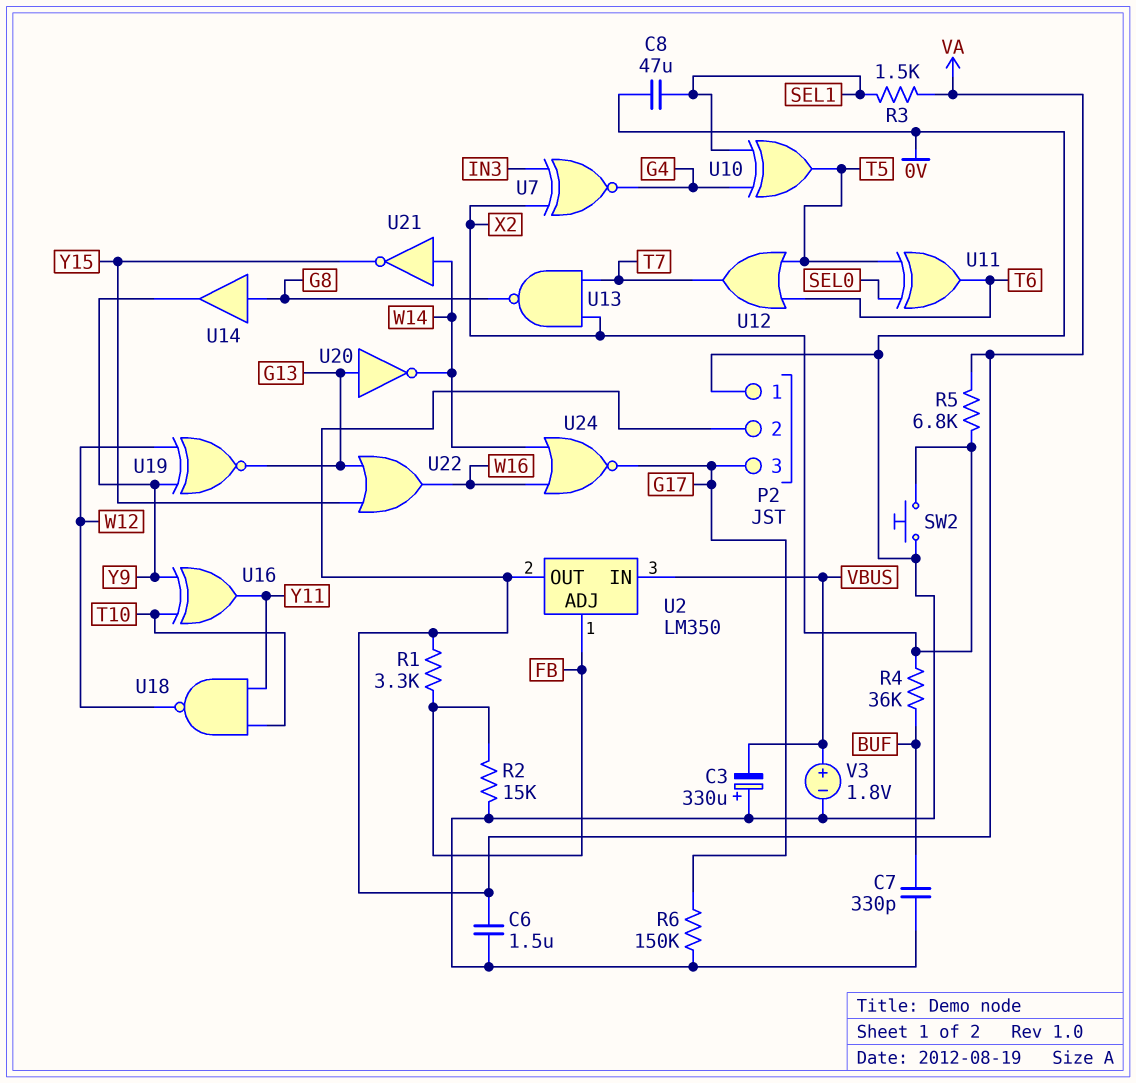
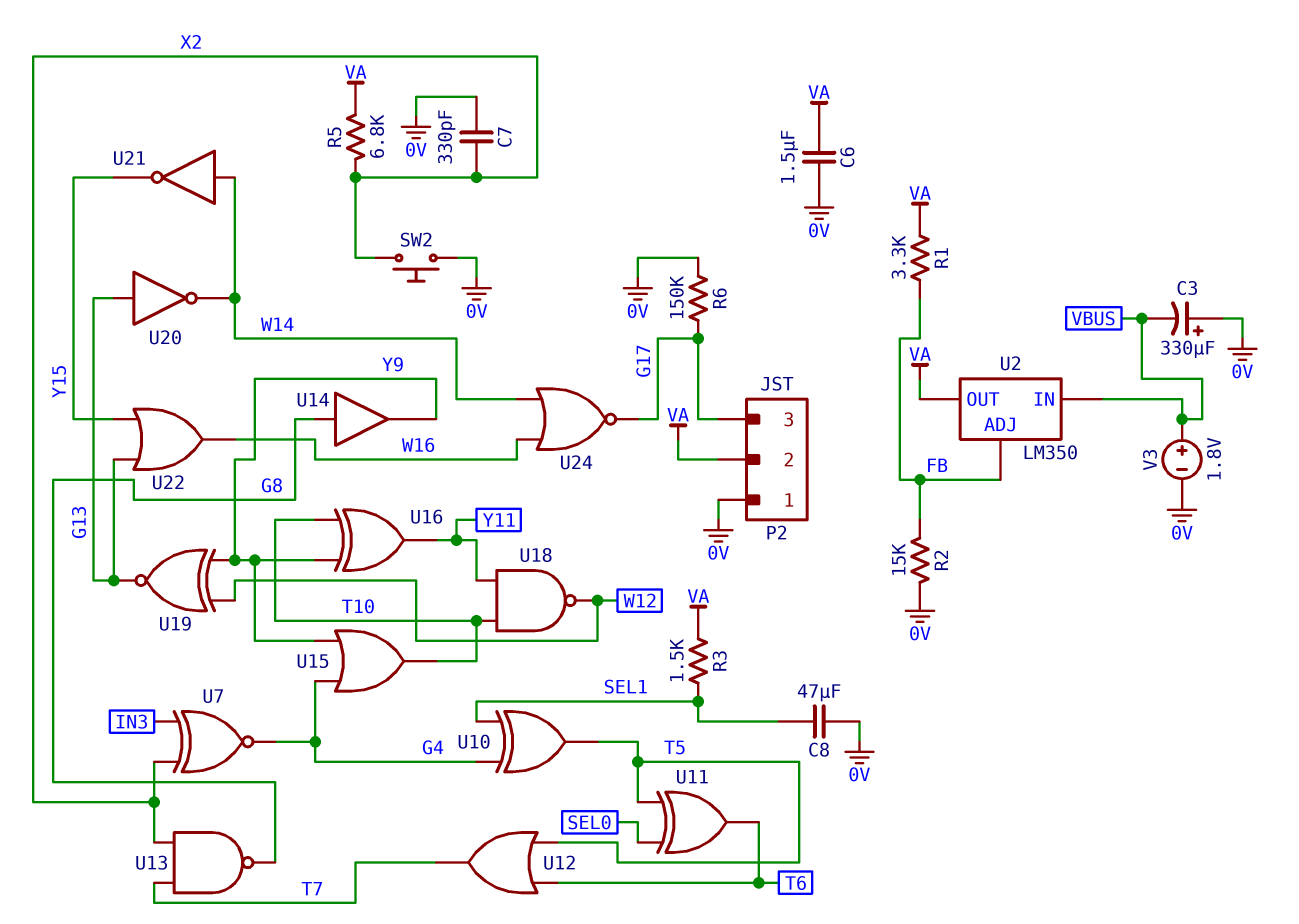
C7: 330pF (0V, BUF) -> 330pF (0V, X2)
R4: 36k (BUF, X2) -> none
U15: none -> OR (in G4, in Y9, out T10)

